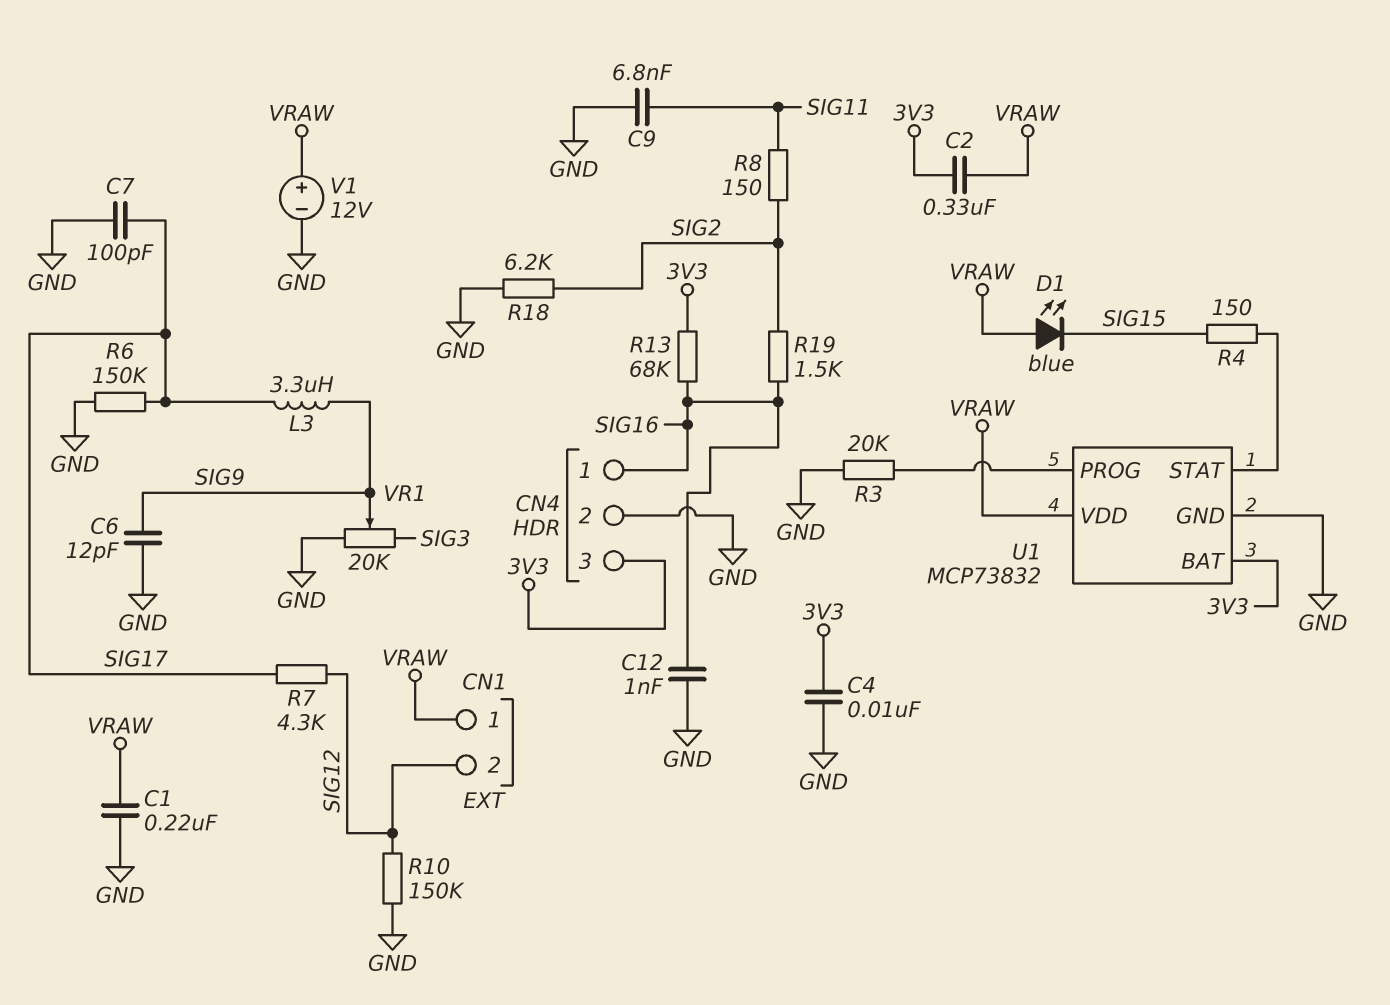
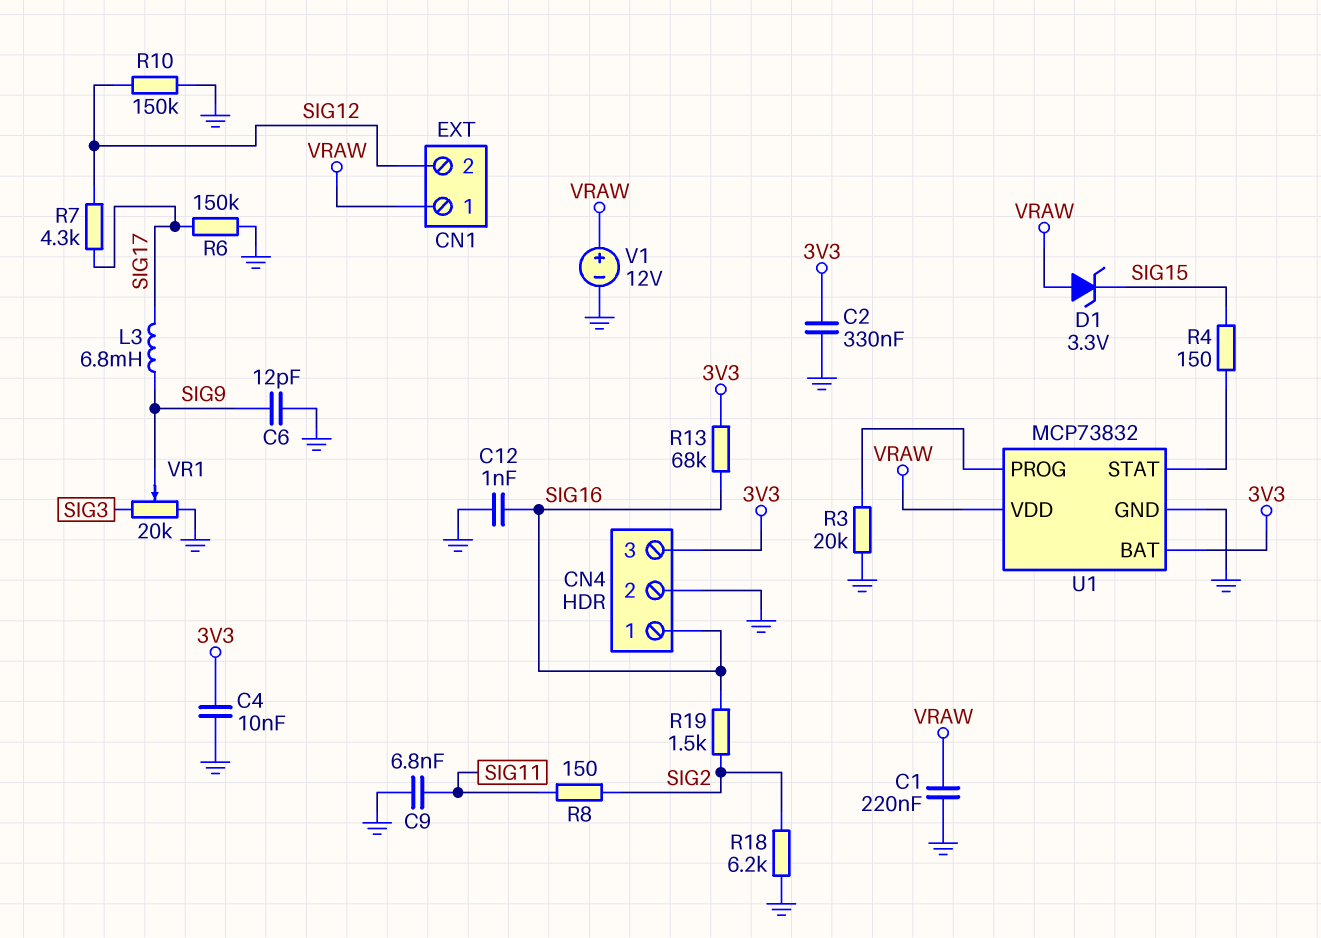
C2: 330nF (3V3, VRAW) -> 330nF (3V3, GND)
C7: 100pF (GND, SIG17) -> none
D1: LED blue (A VRAW, K SIG15) -> zener 3.3V (A VRAW, K SIG15)
L3: 3.3uH (SIG9, SIG17) -> 6.8mH (SIG9, SIG17)

